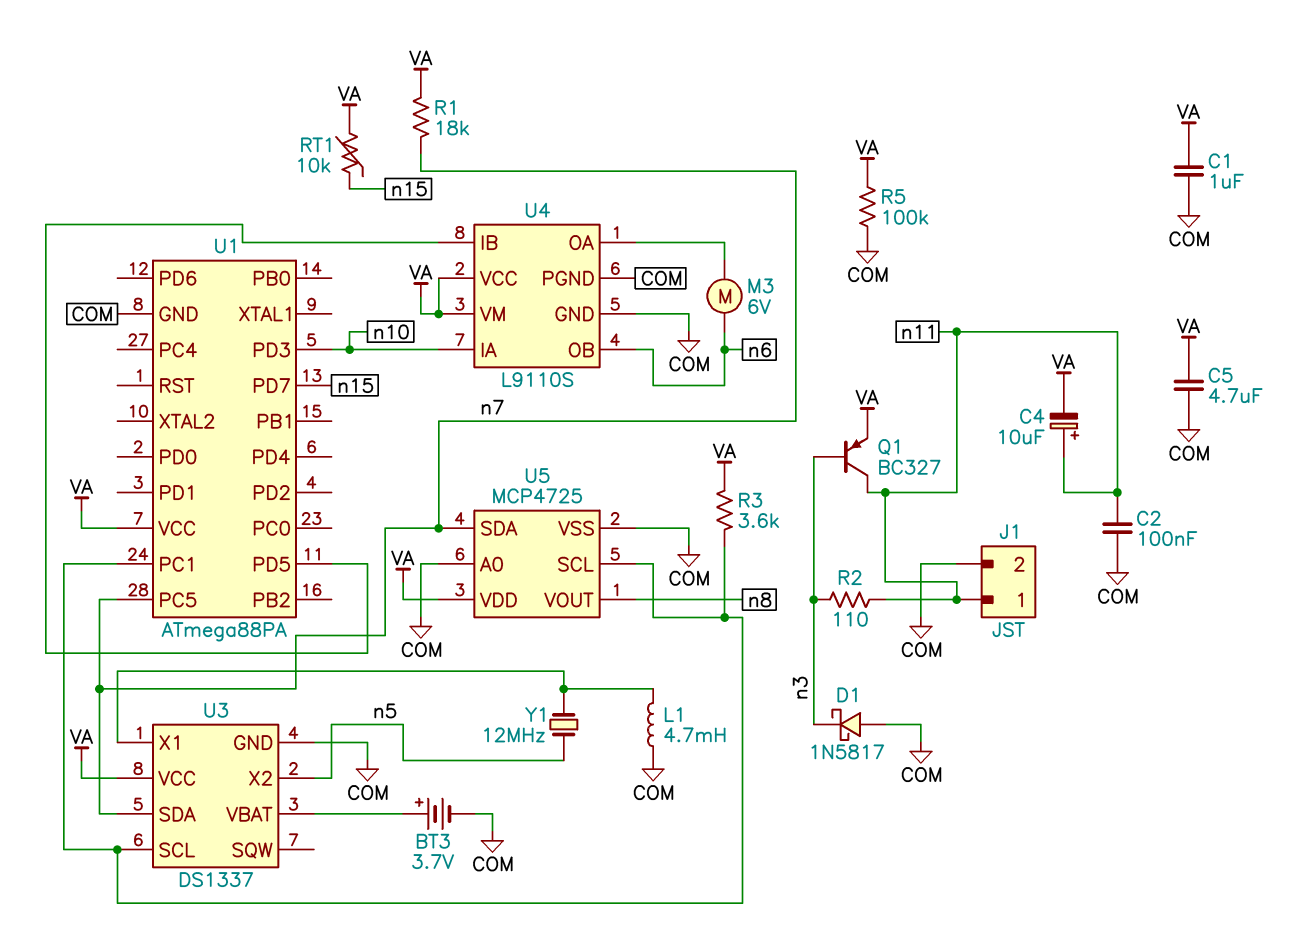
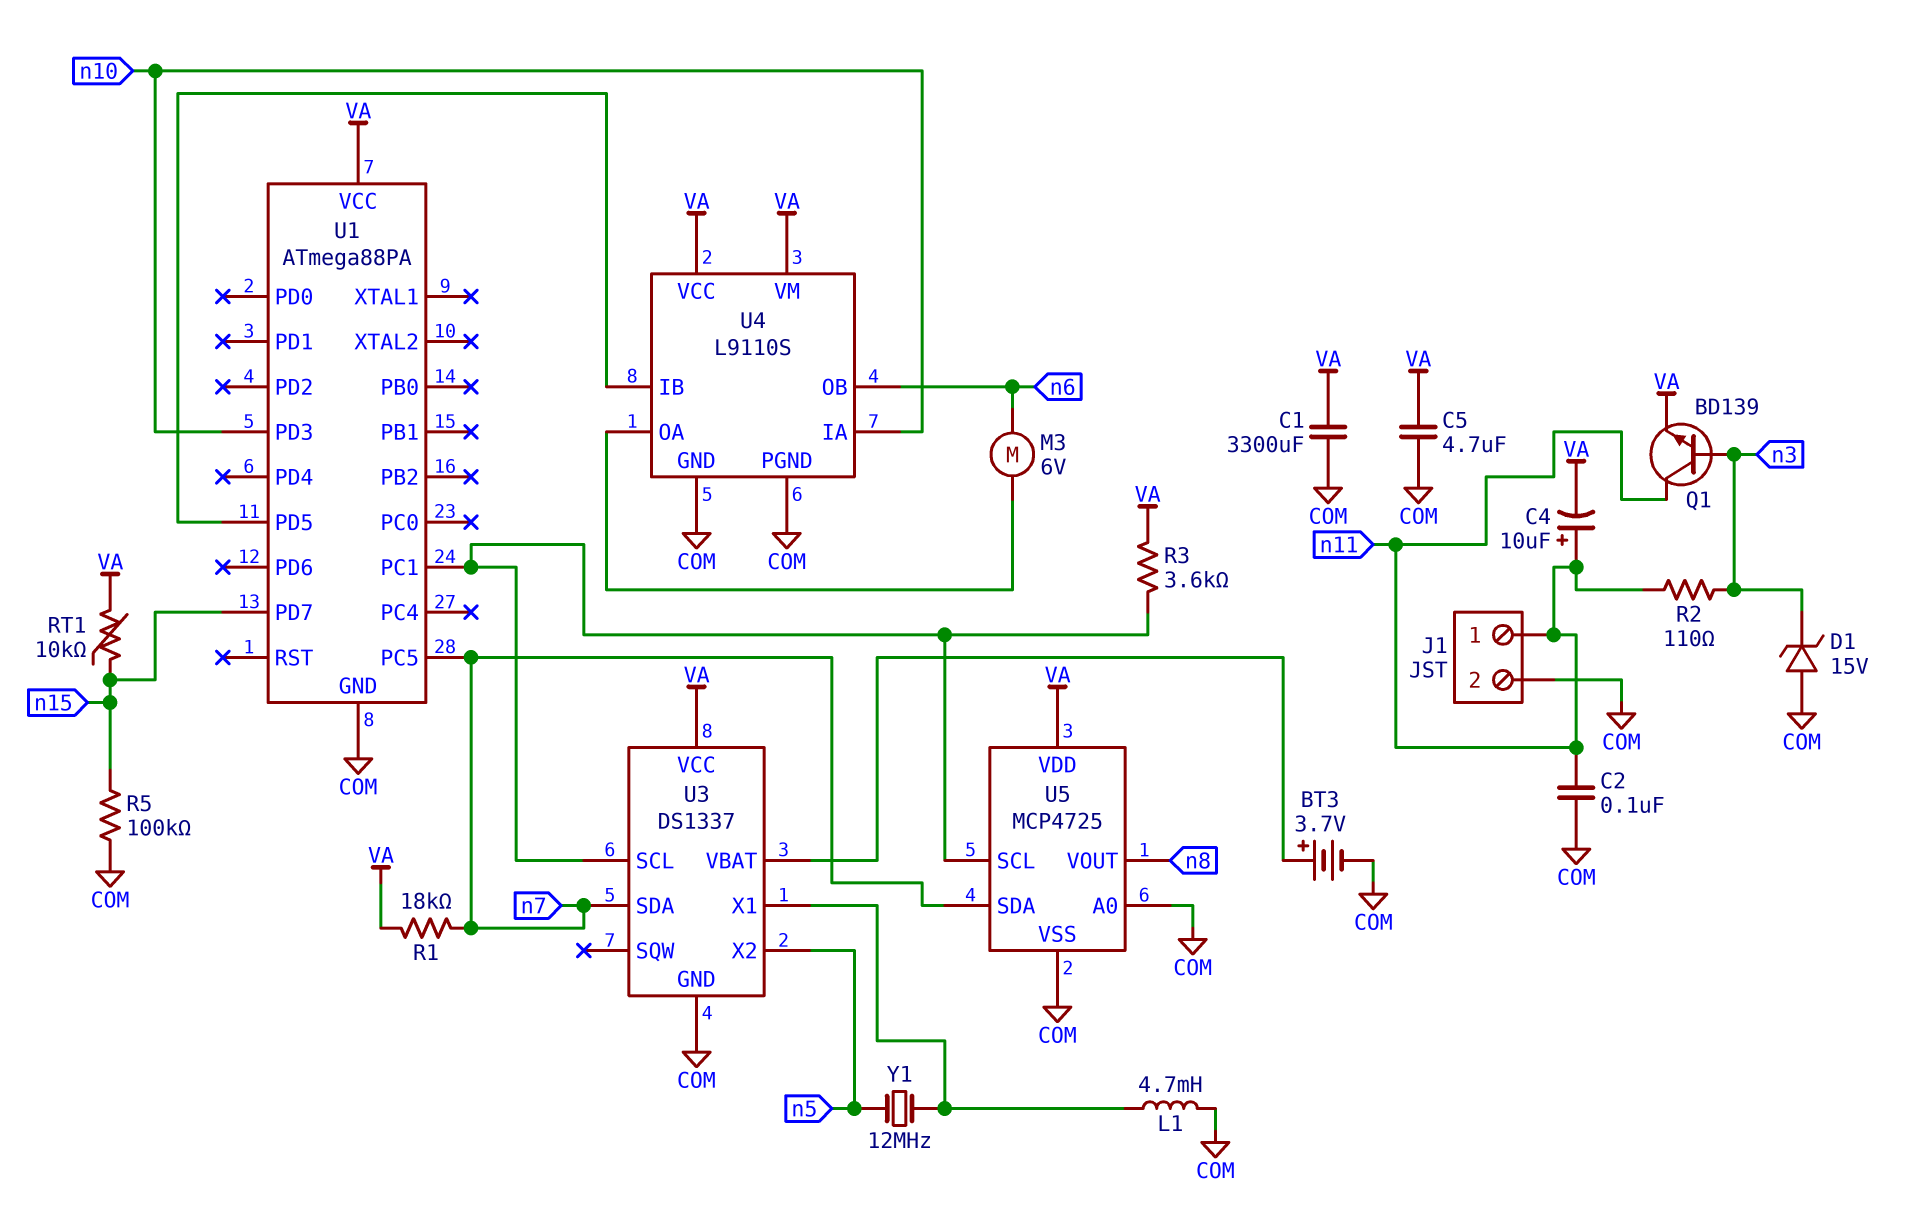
C1: 1uF (COM, VA) -> 3300uF (COM, VA)
D1: schottky 1N5817 (A COM, K n3) -> zener 15V (A COM, K n3)
Q1: PNP BC327 (B n3, C n11, E VA) -> NPN BD139 (B n3, C n11, E VA)
R5: 100k (COM, VA) -> 100k (COM, n15)

